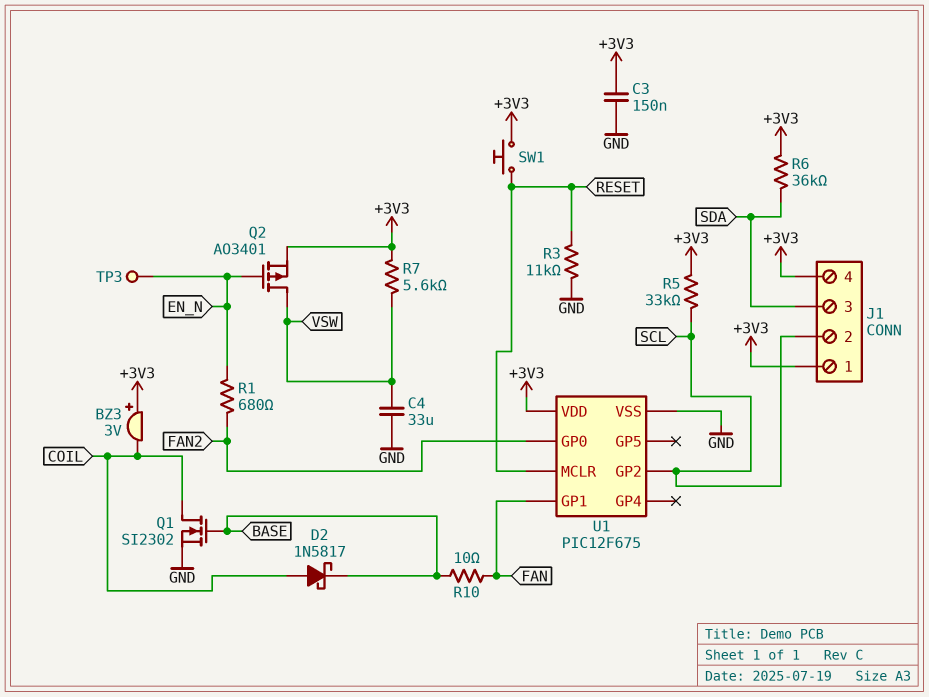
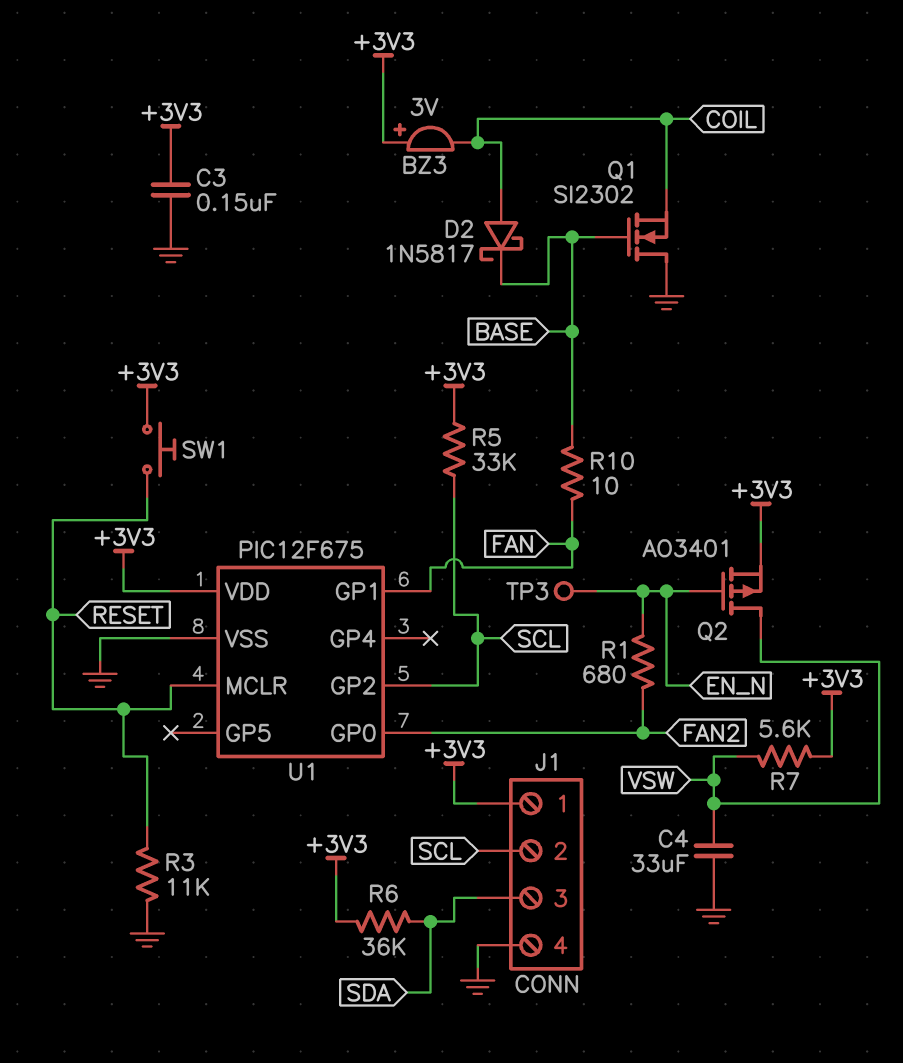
J1 pin 4: +3V3 -> GND
Q1: NMOS SI2302 (G BASE, D COIL, S GND) -> NMOS SI2302 (G BASE, D GND, S COIL)

